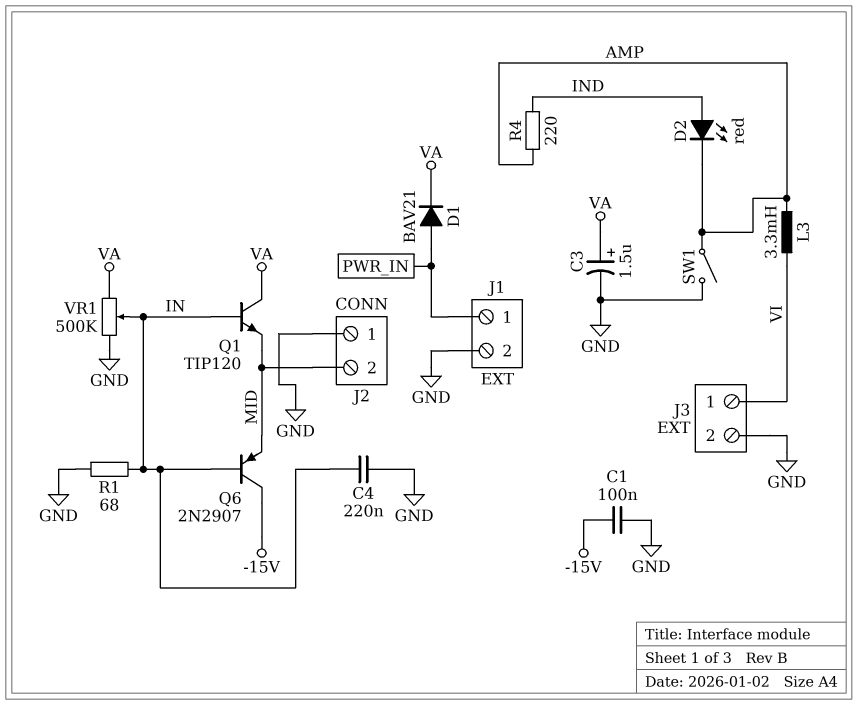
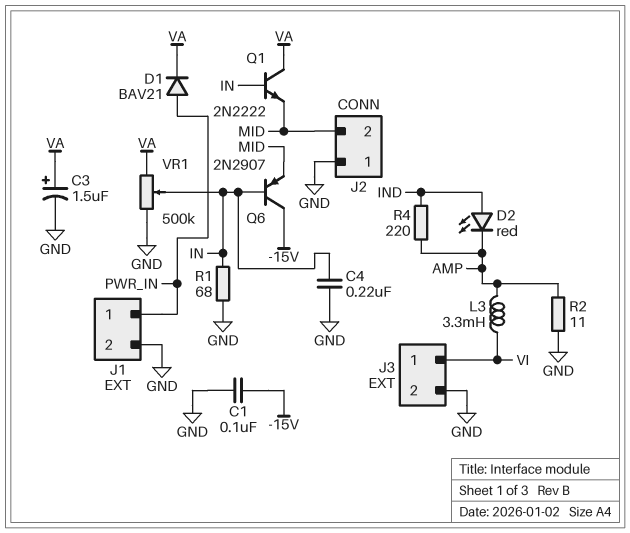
Q1: NPN TIP120 (B IN, C VA, E MID) -> NPN 2N2222 (B IN, C VA, E MID)
R2: none -> 11 (AMP, GND)
SW1: switch (AMP, GND) -> none

